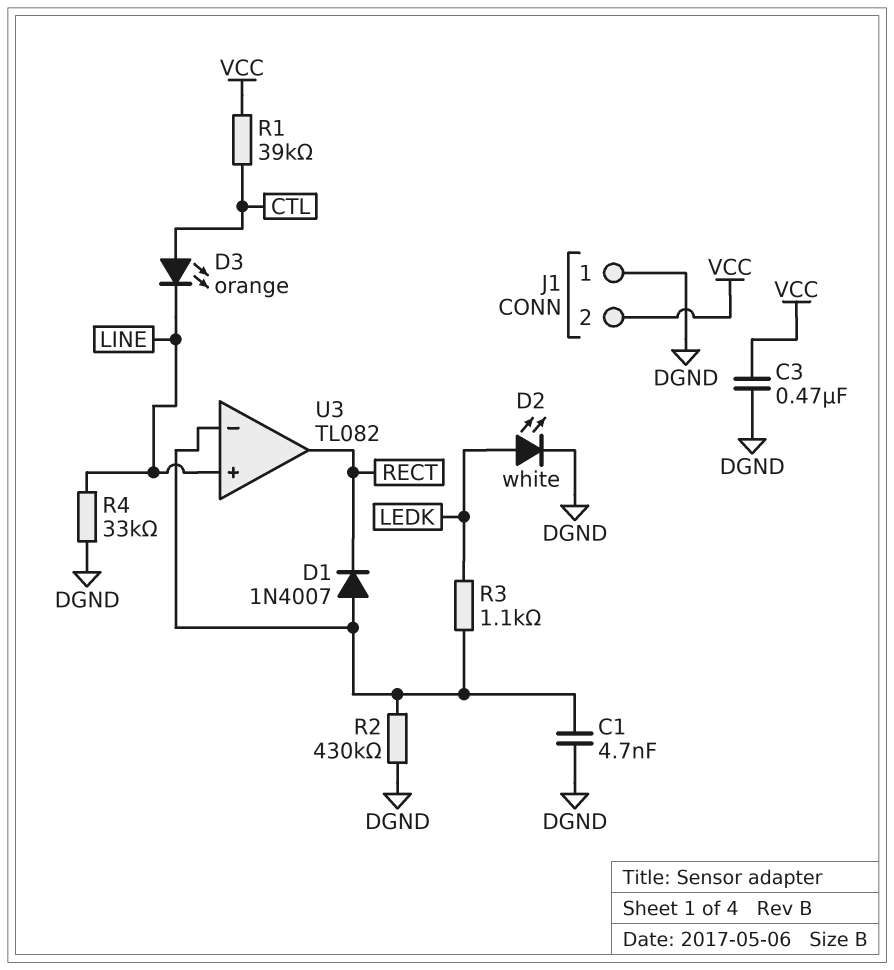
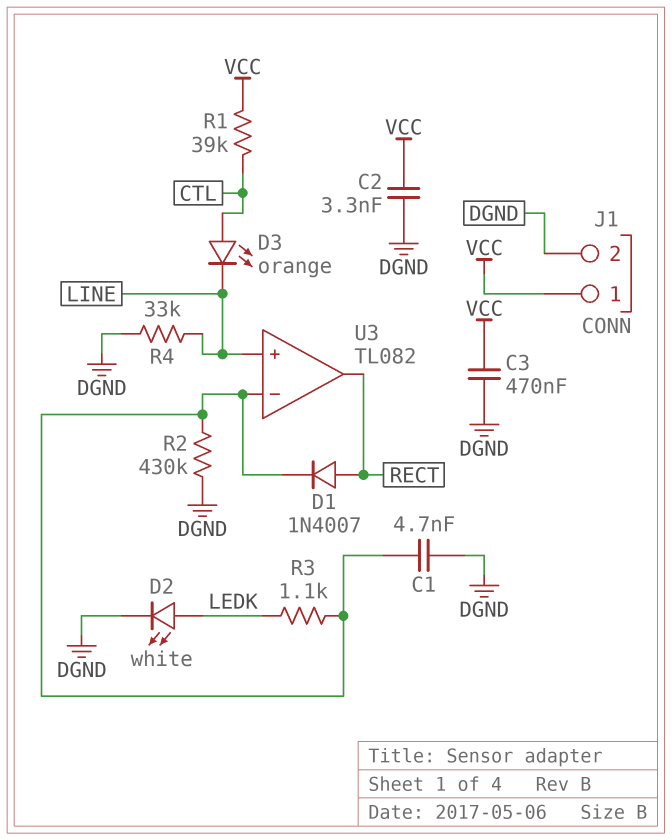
C2: none -> 3.3nF (DGND, VCC)
D1: diode 1N4007 (A U3/in-, K RECT) -> diode 1N4007 (A RECT, K U3/in-)
J1 pin 1: DGND -> VCC
J1 pin 2: VCC -> DGND

